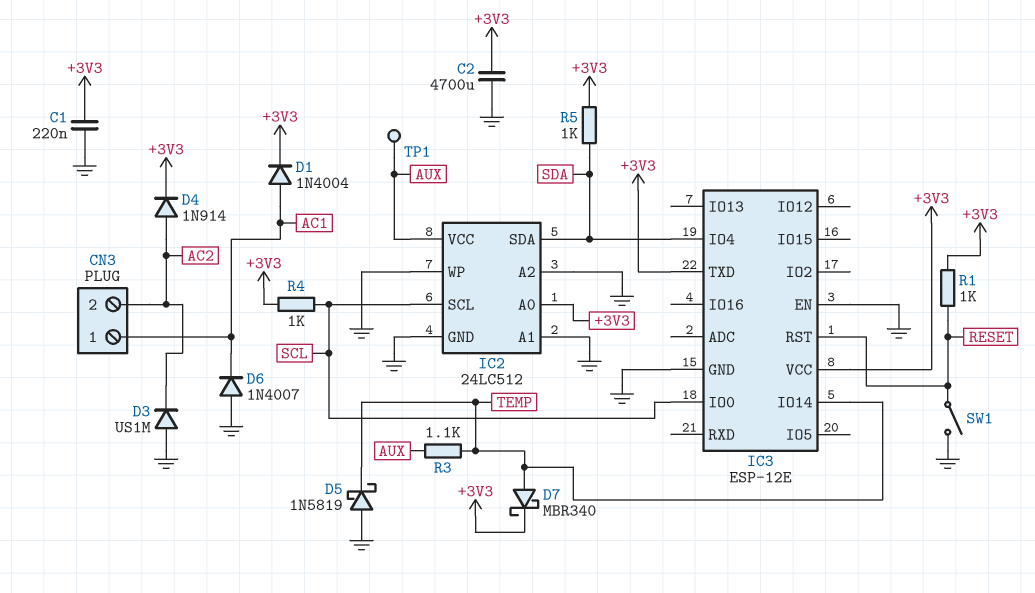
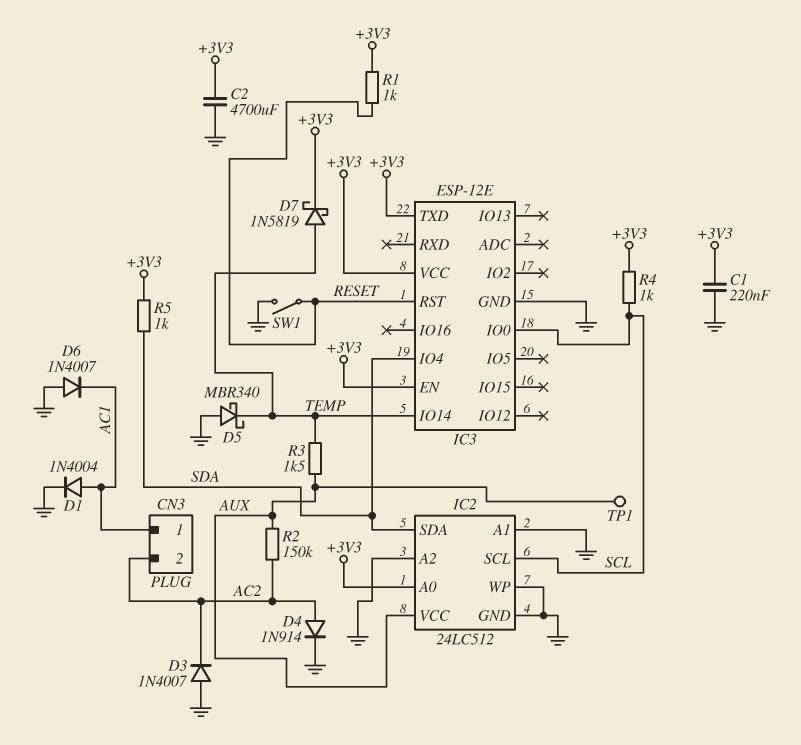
D1: diode 1N4004 (A AC1, K +3V3) -> diode 1N4004 (A AC1, K GND)
D3: diode US1M (A GND, K AC2) -> diode 1N4007 (A GND, K AC2)
D4: diode 1N914 (A AC2, K +3V3) -> diode 1N914 (A AC2, K GND)
D5: schottky 1N5819 (A GND, K TEMP) -> schottky MBR340 (A GND, K TEMP)
D7: schottky MBR340 (A TEMP, K +3V3) -> schottky 1N5819 (A TEMP, K +3V3)
IC3 pin EN: GND -> +3V3
R2: none -> 150k (AC2, AUX)
R3: 1.1k (AUX, TEMP) -> 1.5k (AUX, TEMP)

